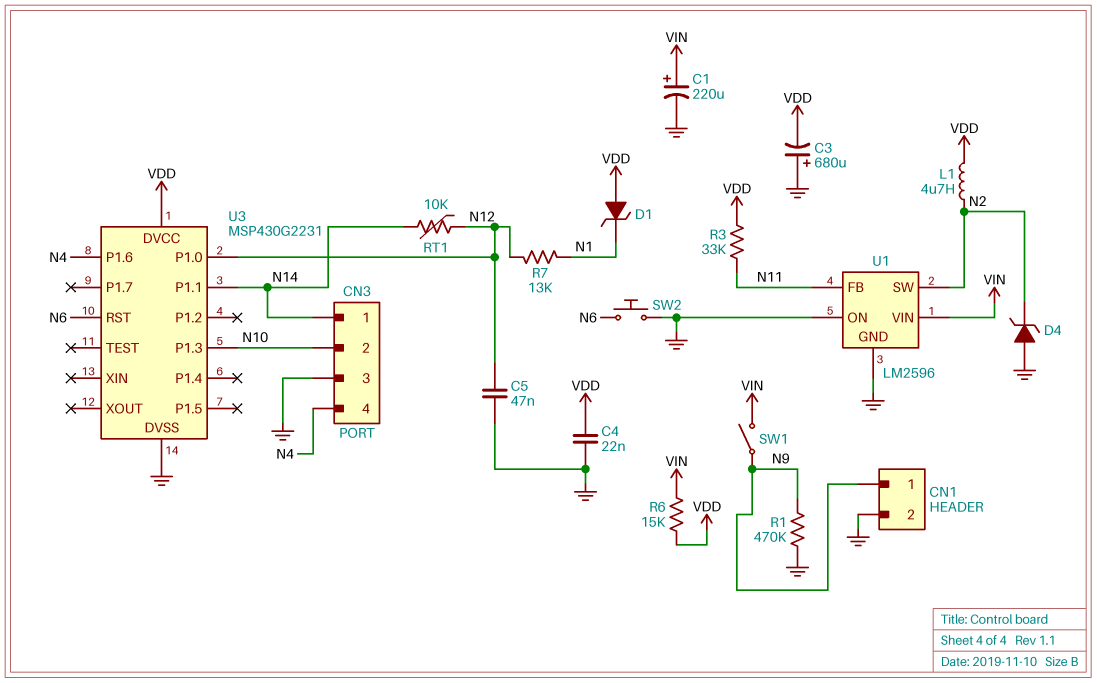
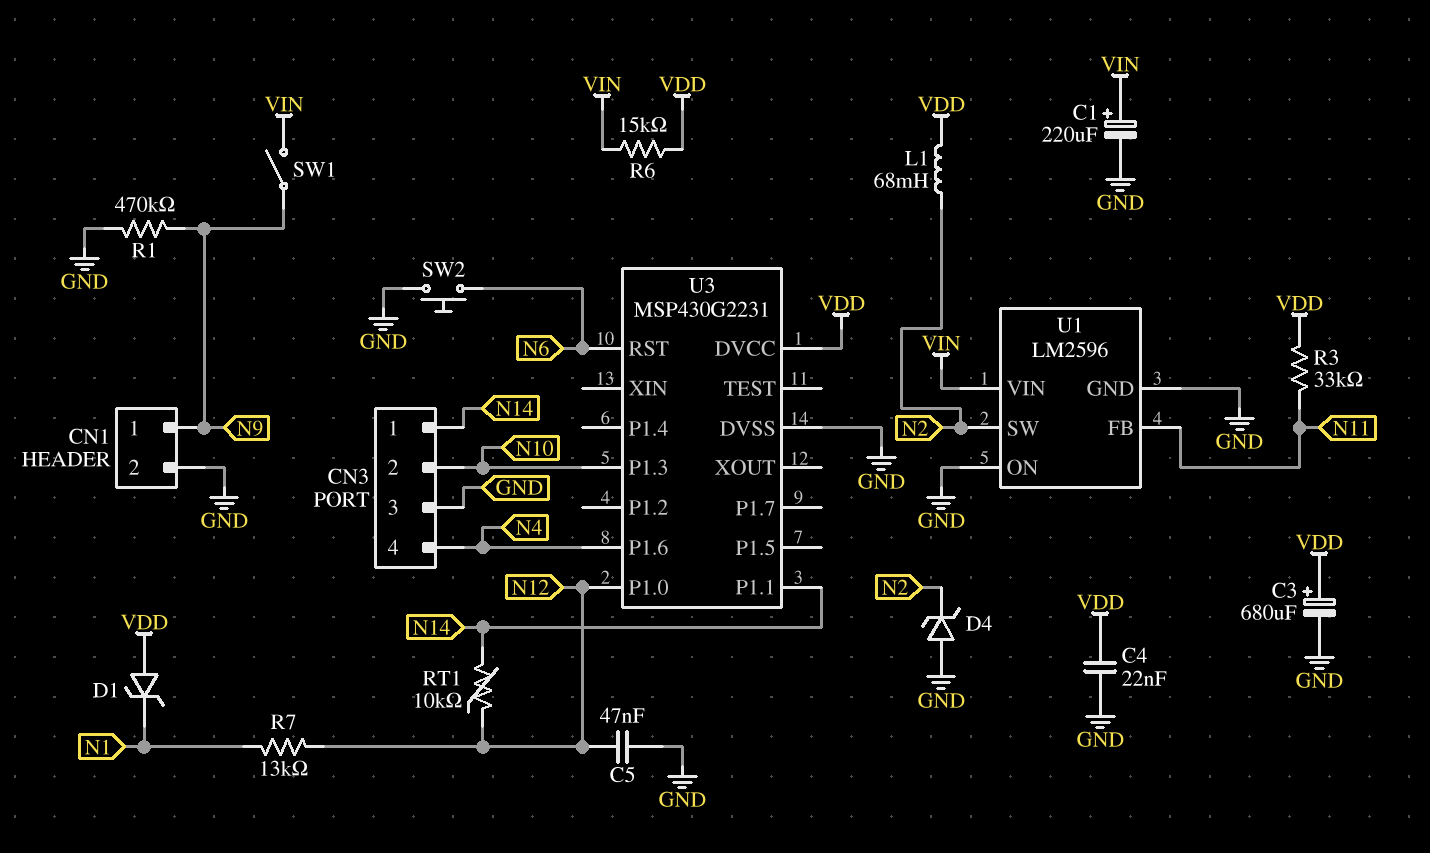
C3: 680uF (plus GND, minus VDD) -> 680uF (plus VDD, minus GND)
L1: 4.7uH (N2, VDD) -> 68mH (N2, VDD)

